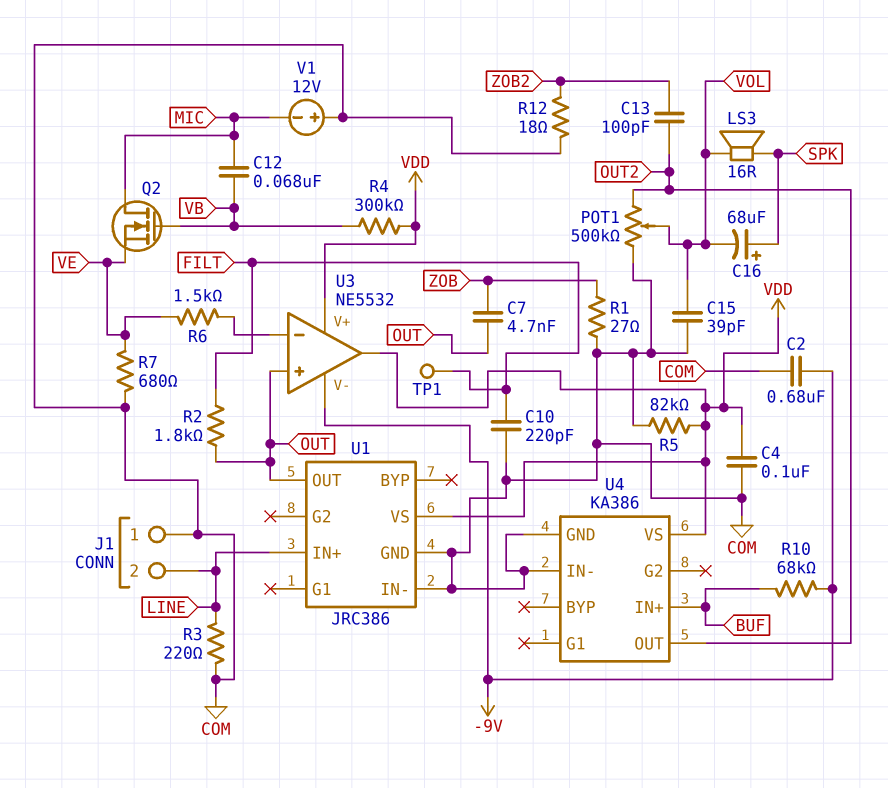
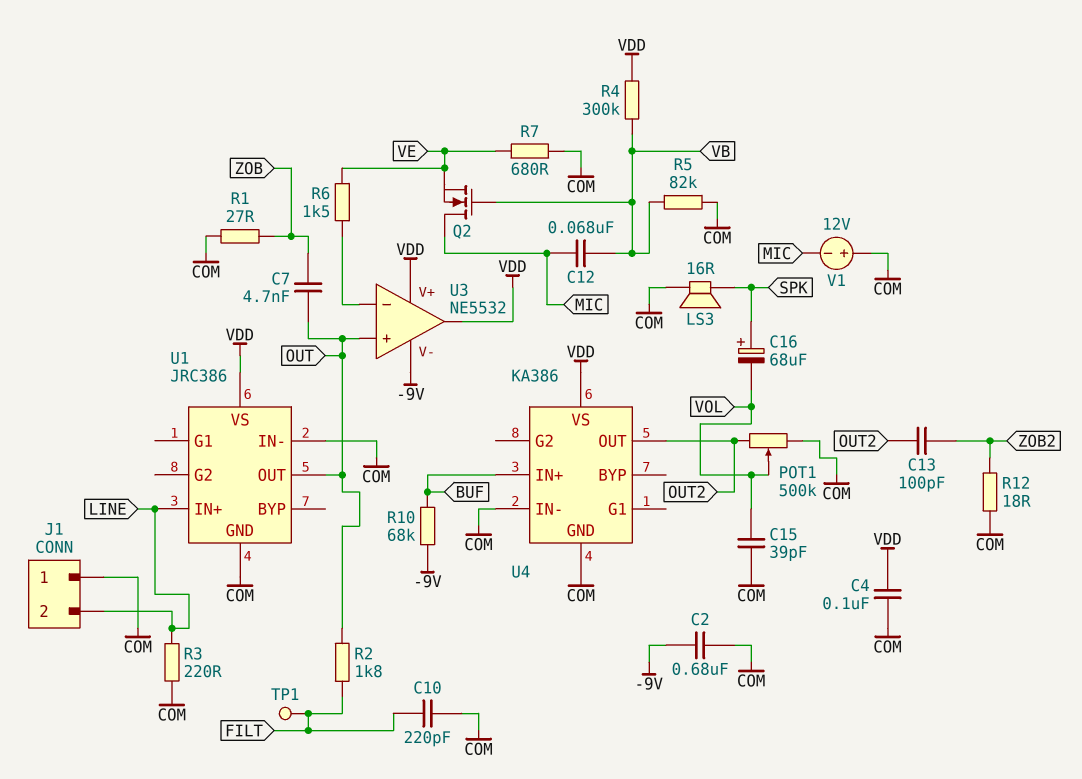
LS3: speaker 16R (SPK, VOL) -> speaker 16R (COM, SPK)
R5: 82k (COM, VDD) -> 82k (COM, VB)

